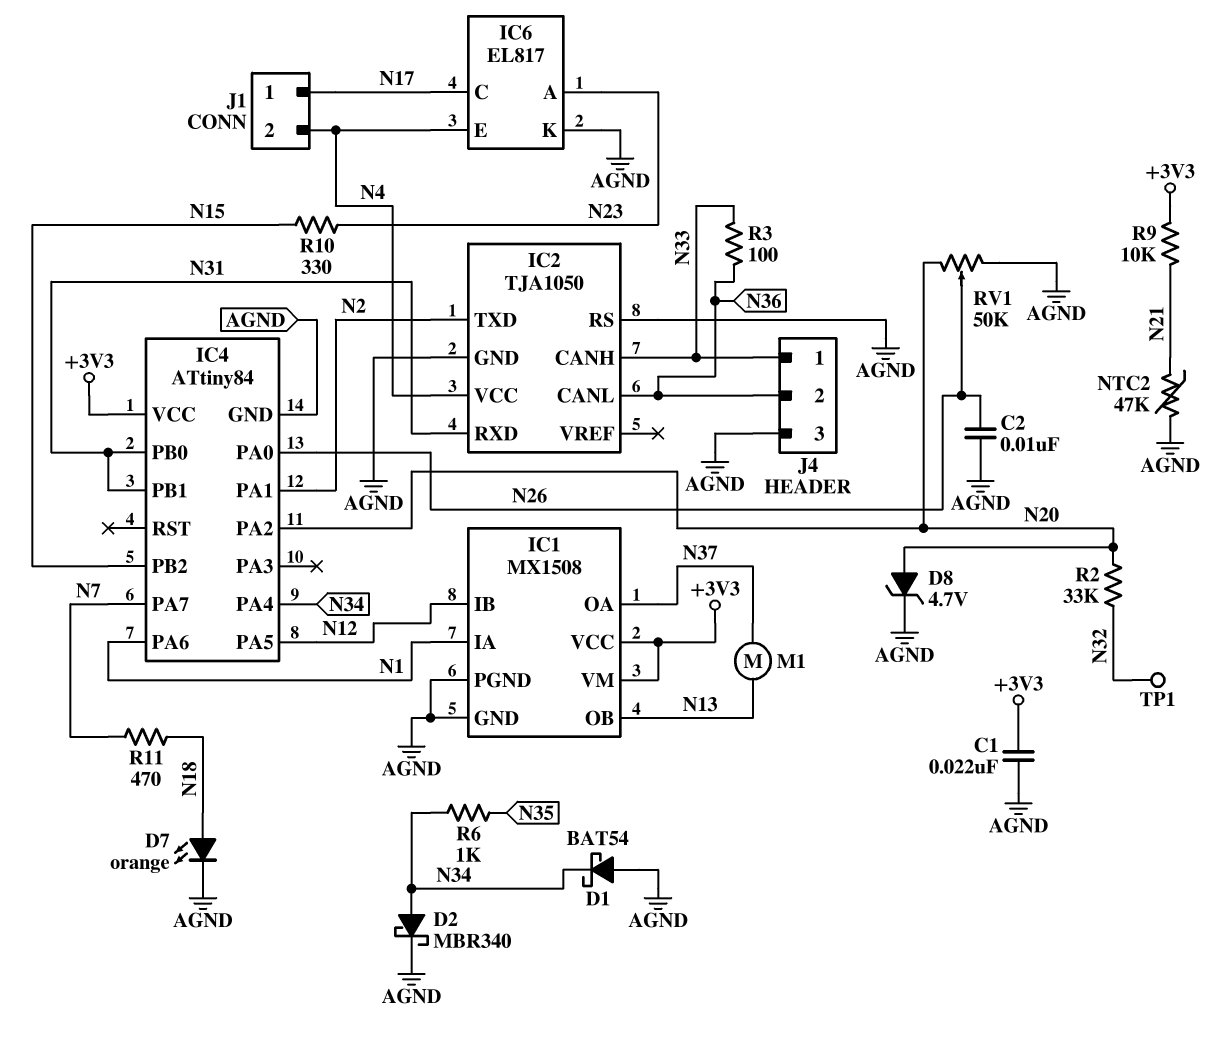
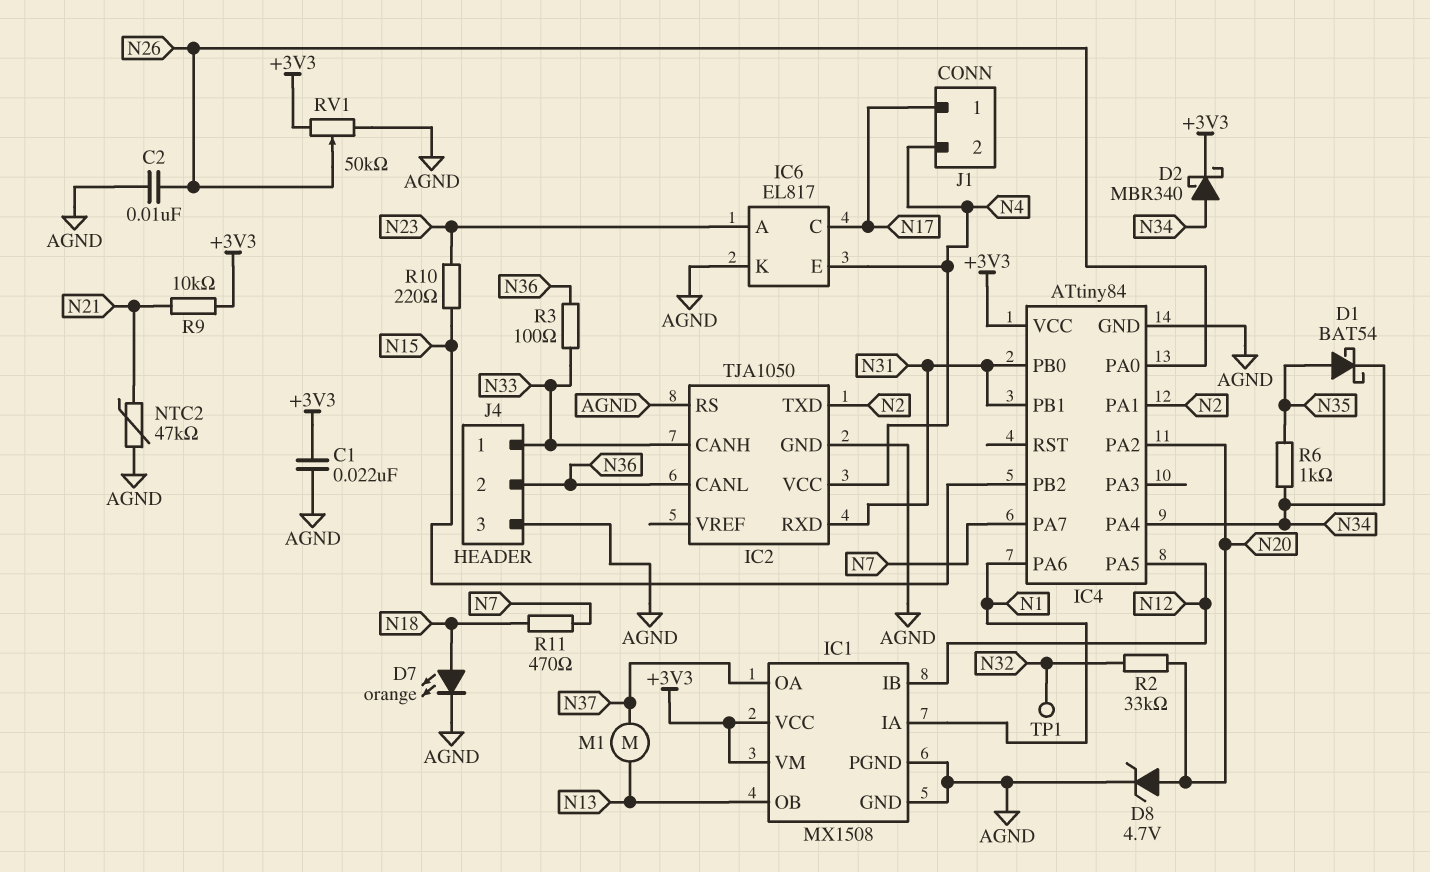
D1: schottky BAT54 (A AGND, K N34) -> schottky BAT54 (A N35, K N34)
D2: schottky MBR340 (A N34, K AGND) -> schottky MBR340 (A N34, K +3V3)
R10: 330 (N15, N23) -> 220 (N15, N23)
RV1: 50k (AGND, N20, wiper N26) -> 50k (+3V3, AGND, wiper N26)

